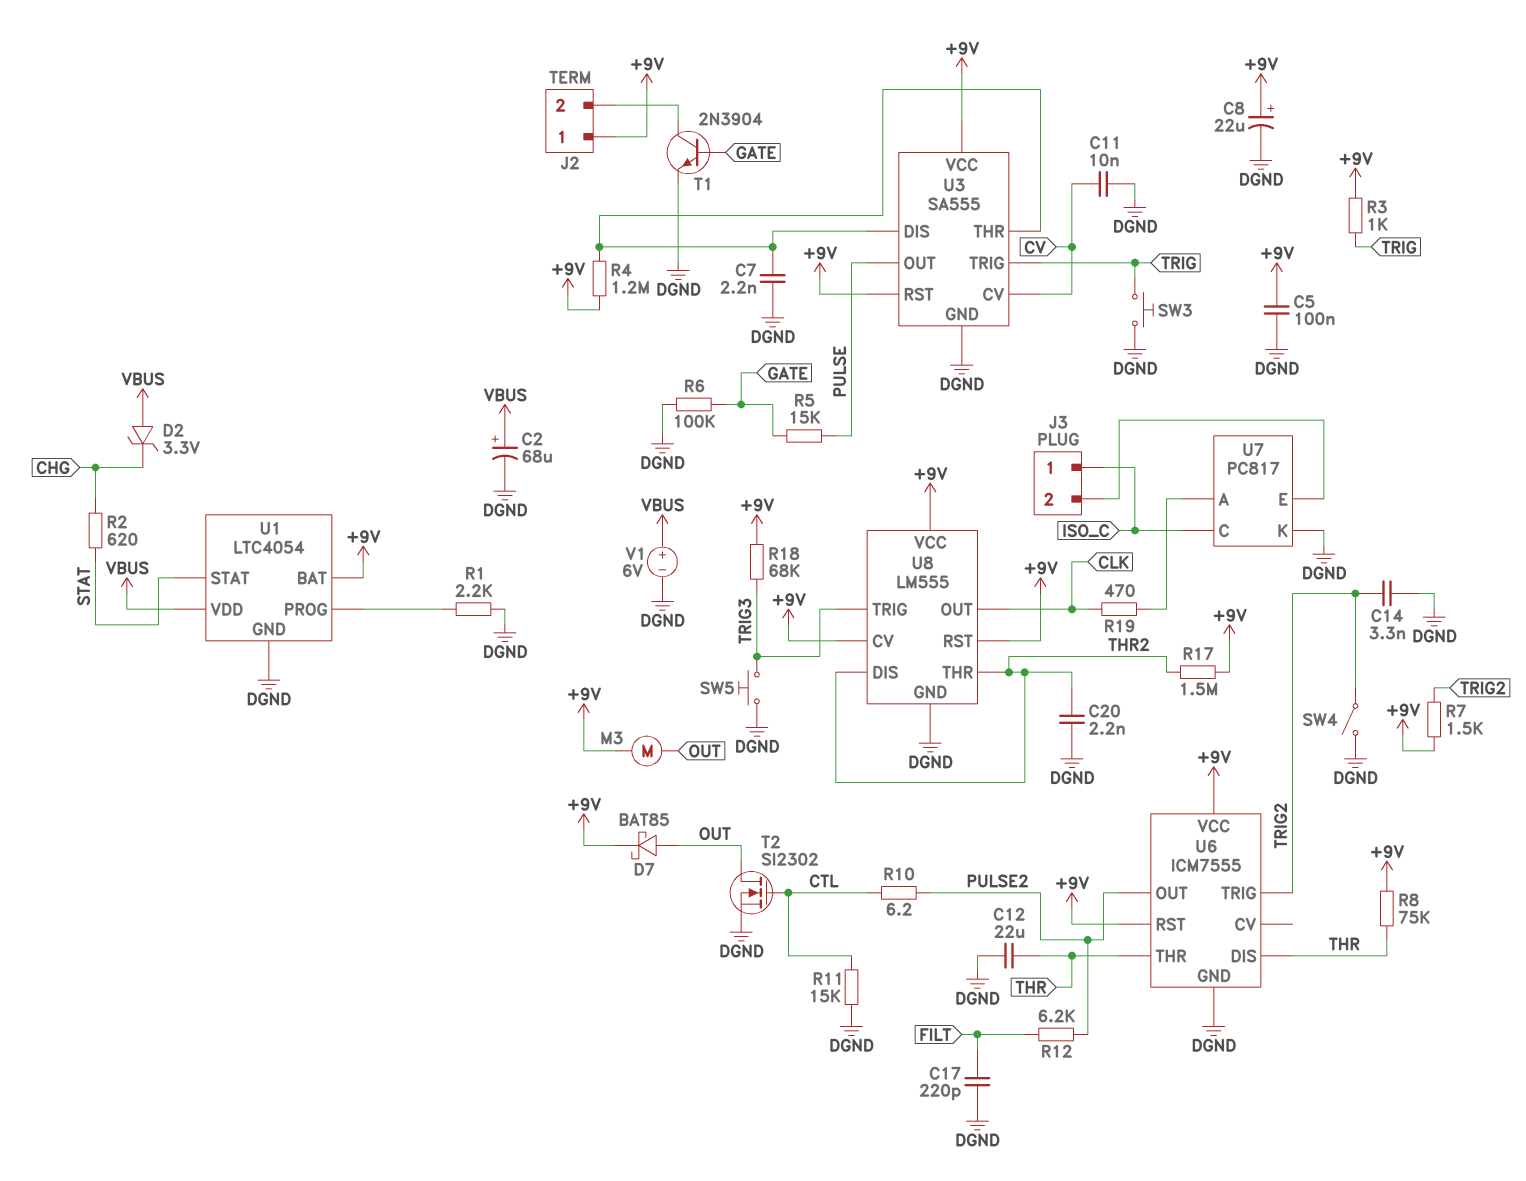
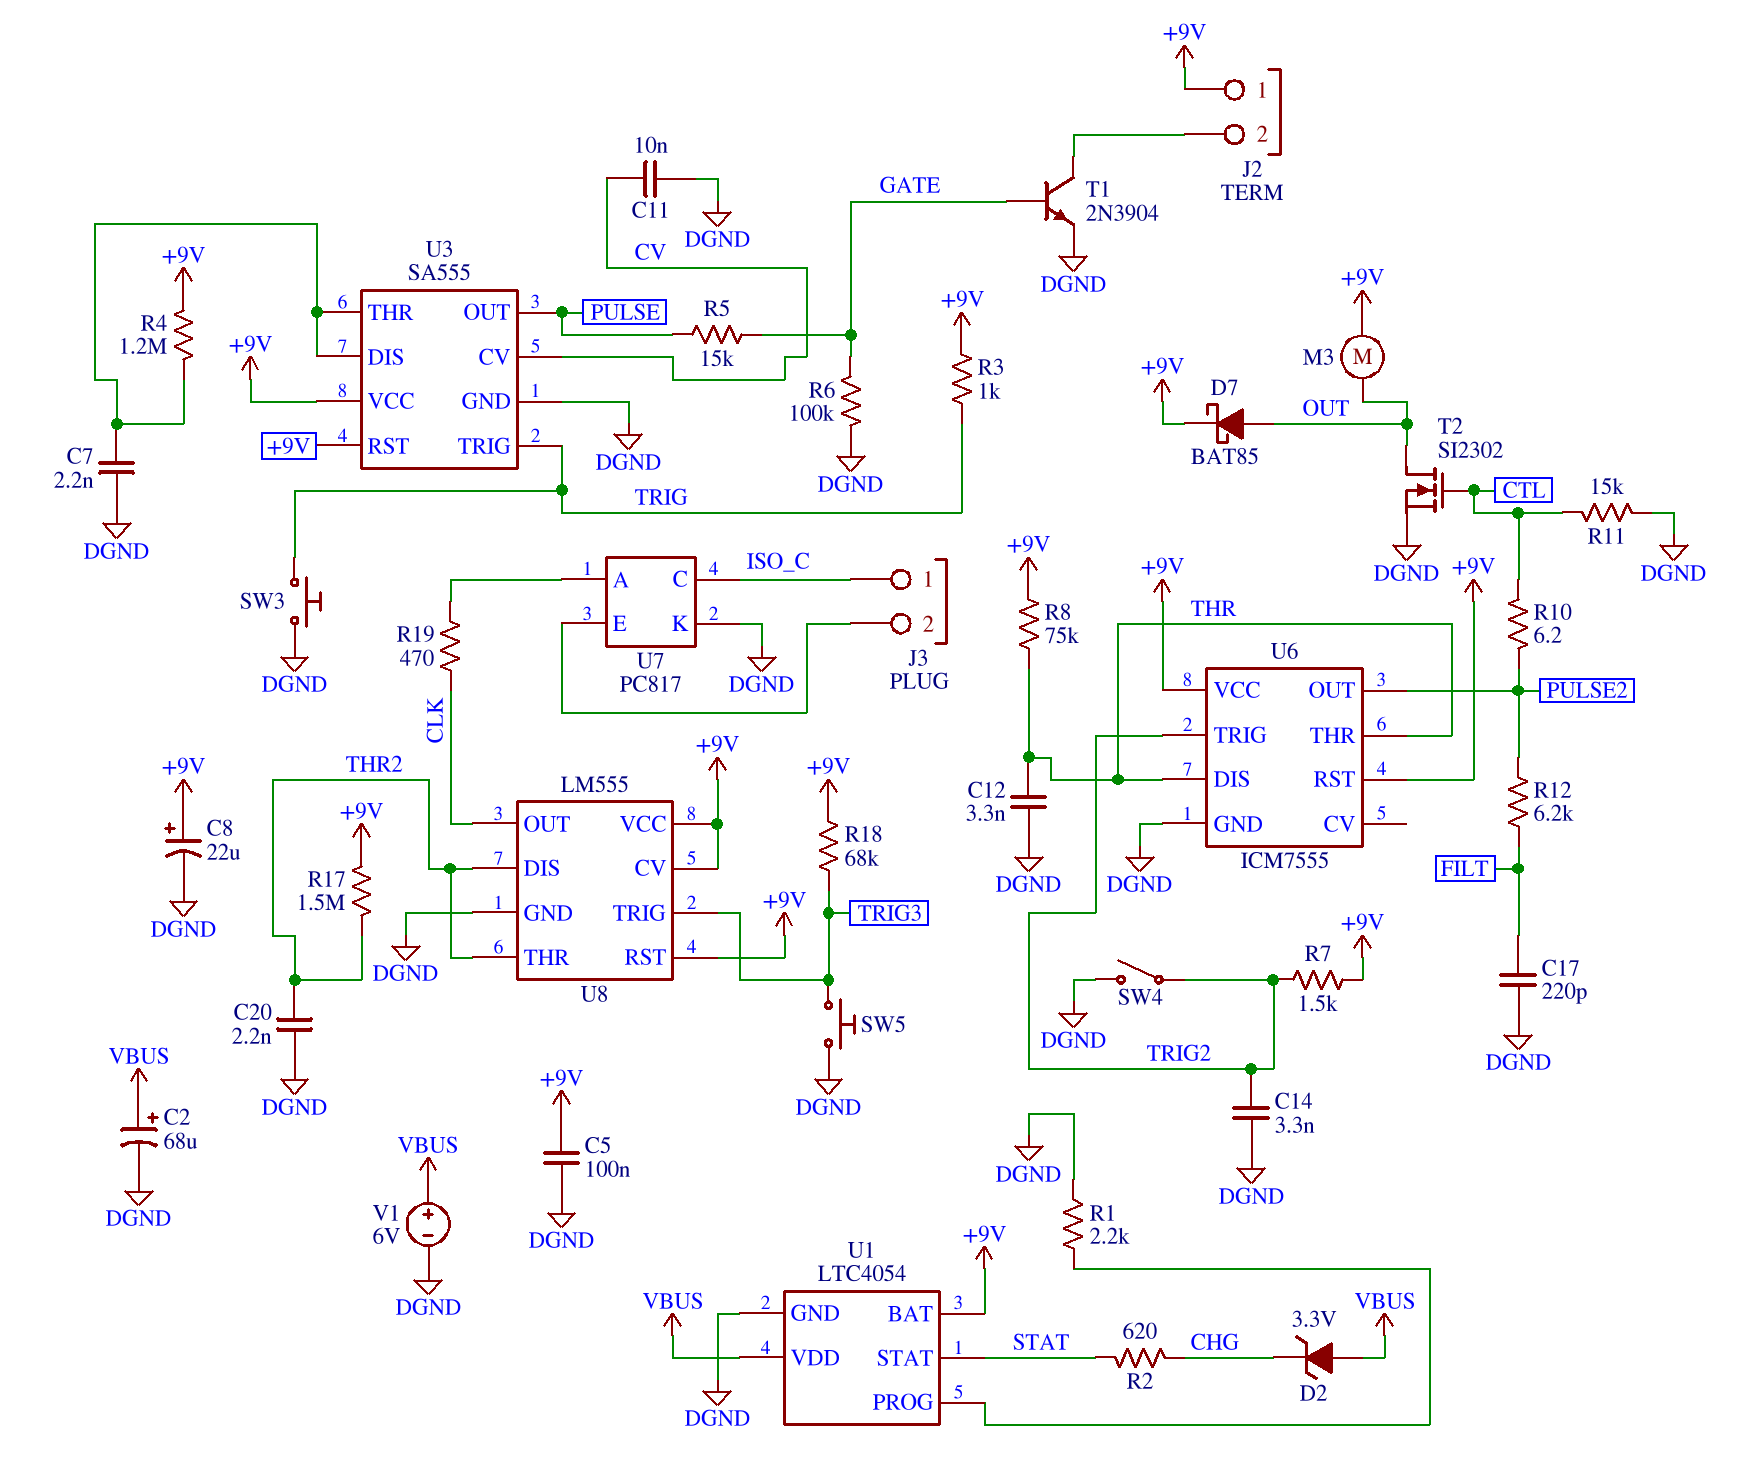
C12: 22uF (DGND, THR) -> 3.3nF (DGND, THR)

